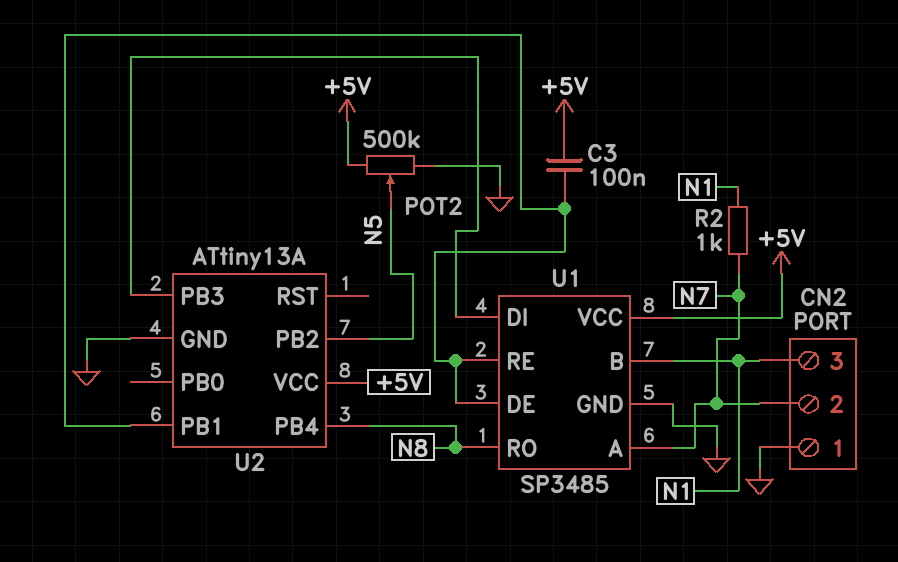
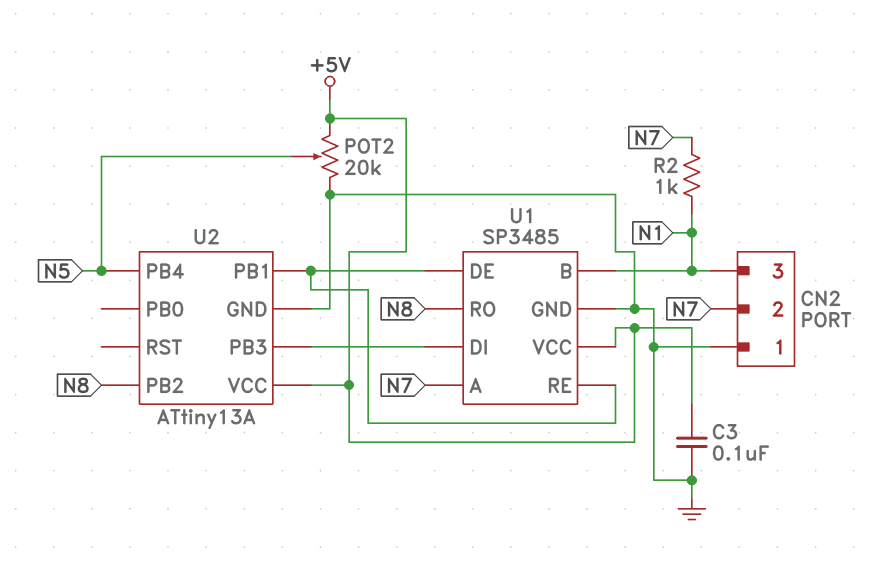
C3: 100nF (+5V, U1/DE) -> 100nF (+5V, GND)
POT2: 500k (+5V, GND, wiper N5) -> 20k (+5V, GND, wiper N5)
U2 pin PB2: N5 -> N8
U2 pin PB4: N8 -> N5

